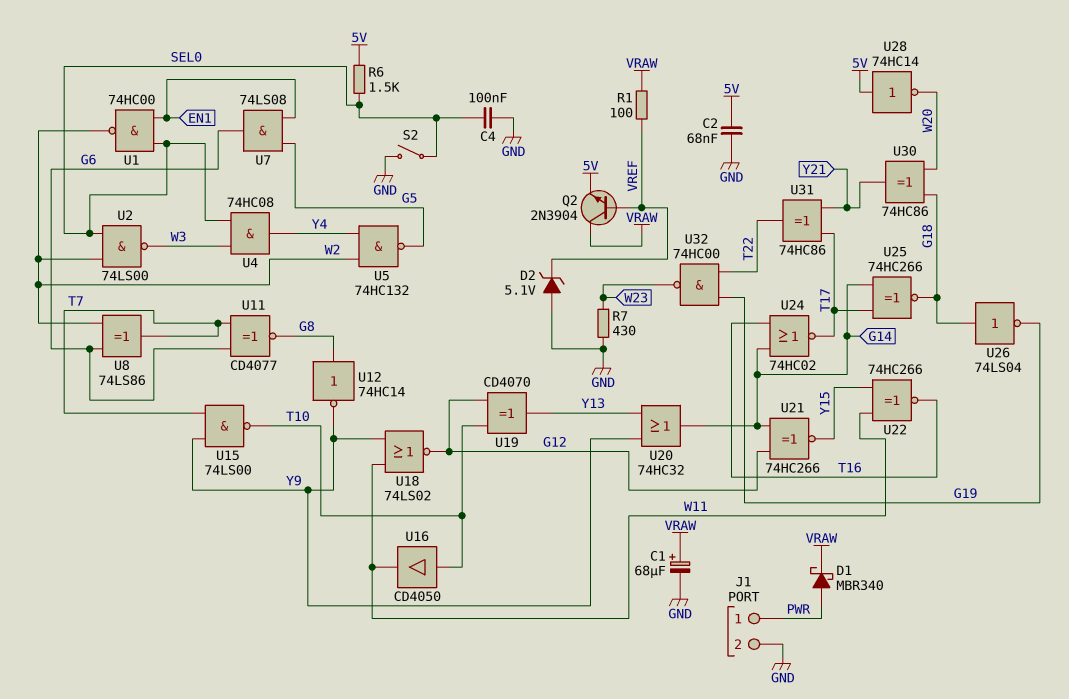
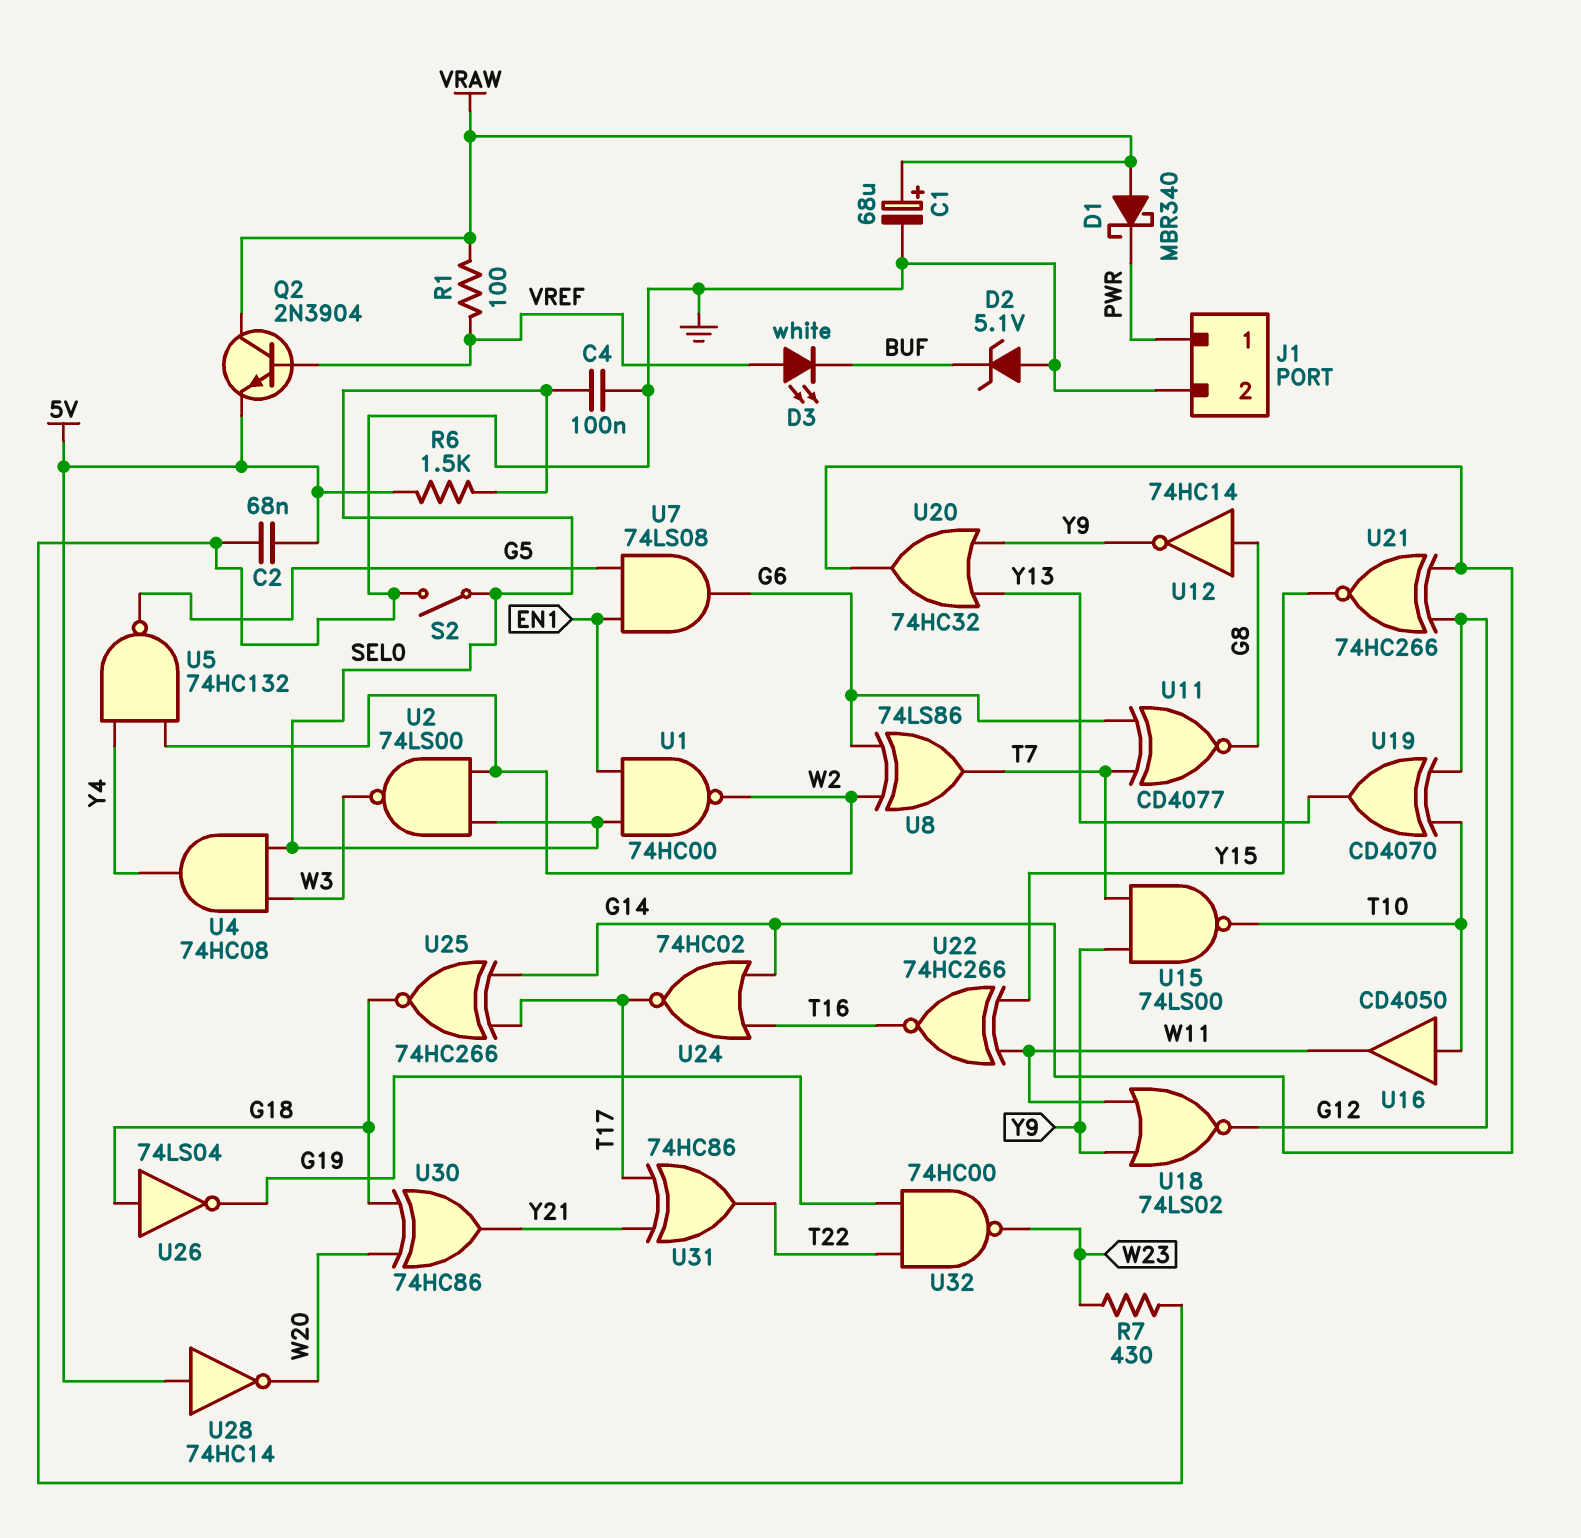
D1: schottky MBR340 (A PWR, K VRAW) -> schottky MBR340 (A VRAW, K PWR)
D2: zener 5.1V (A GND, K VREF) -> zener 5.1V (A GND, K BUF)
D3: none -> LED white (A VREF, K BUF)

